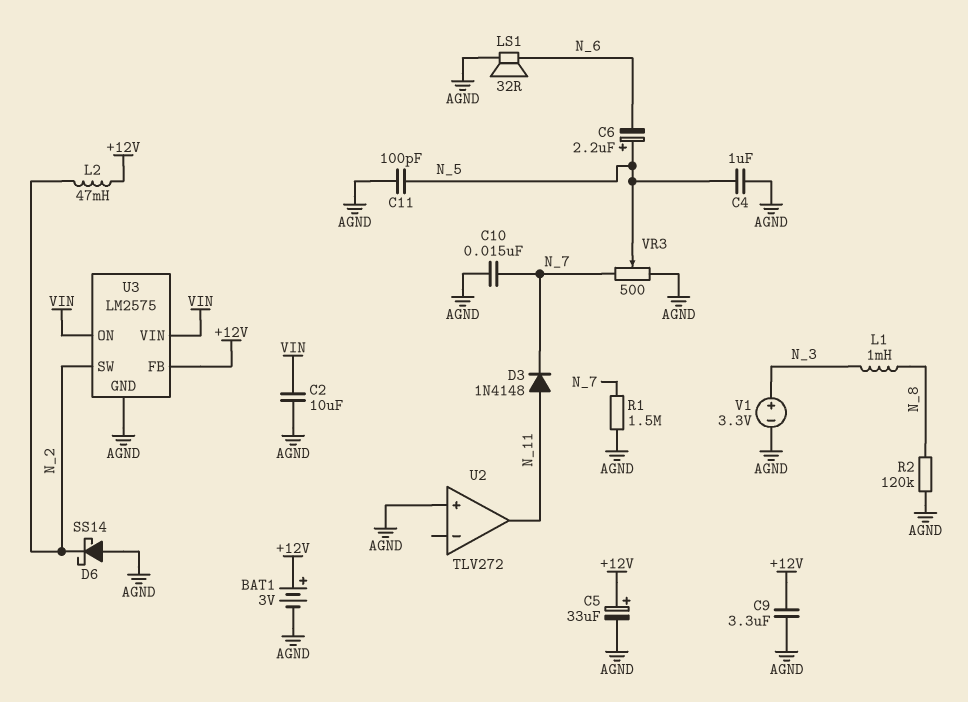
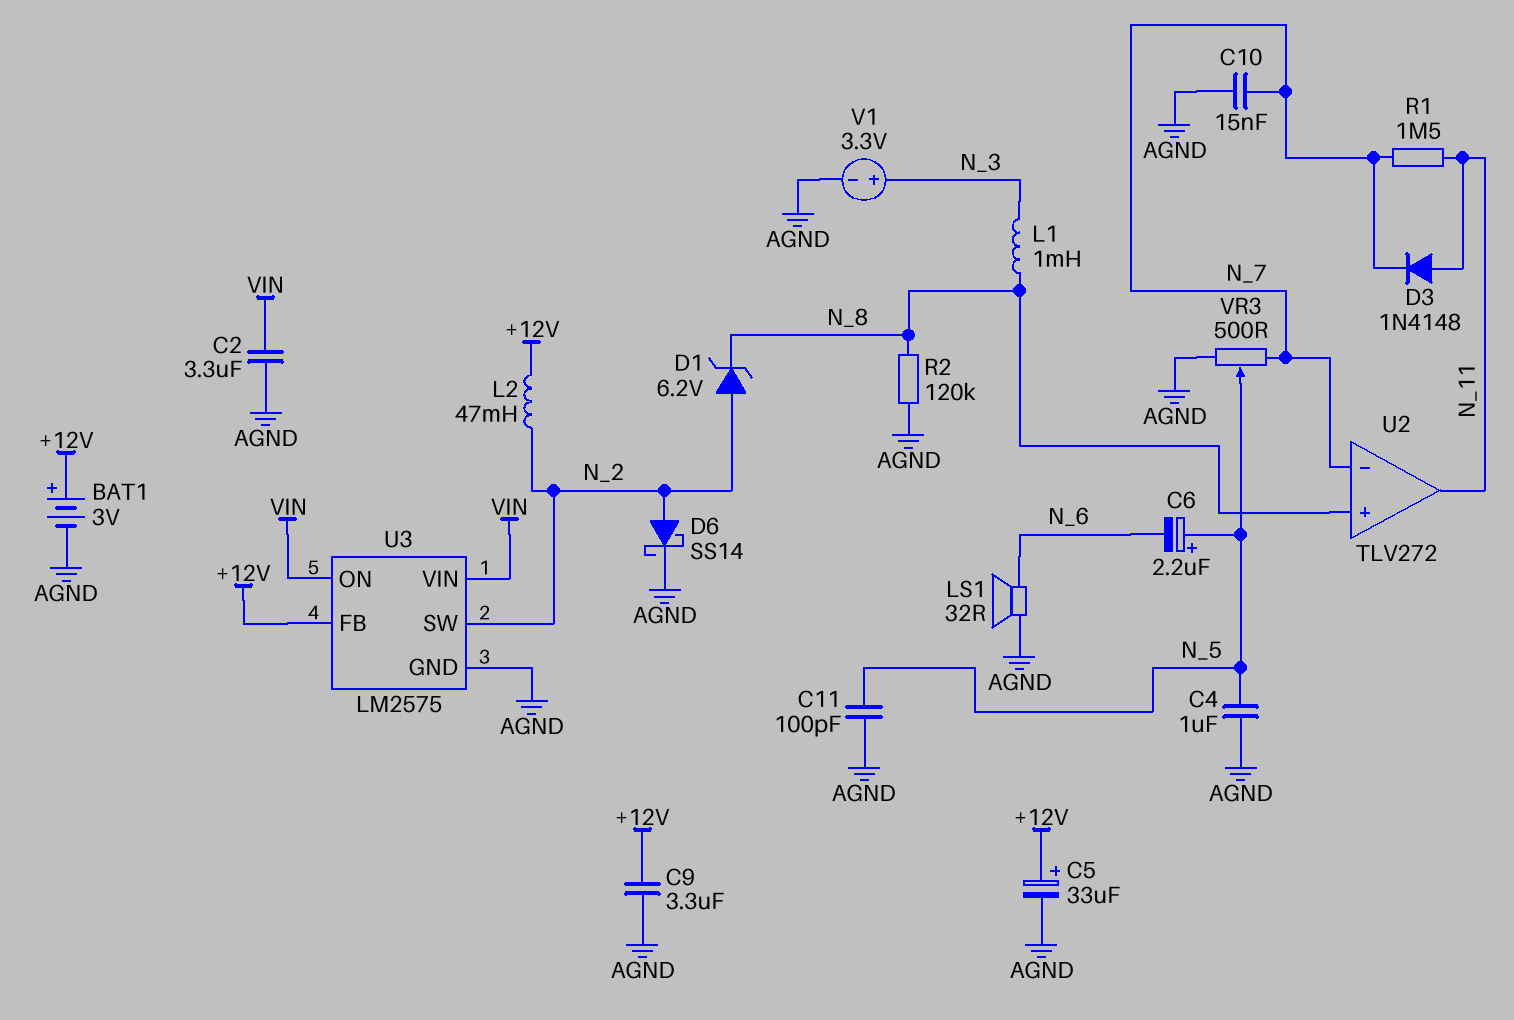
C2: 10uF (AGND, VIN) -> 3.3uF (AGND, VIN)
D1: none -> zener 6.2V (A N_2, K N_8)
D6: schottky SS14 (A AGND, K N_2) -> schottky SS14 (A N_2, K AGND)
R1: 1.5M (AGND, N_7) -> 1.5M (N_7, N_11)
U2 pin in+: AGND -> N_8
U2 pin in-: none -> N_7

